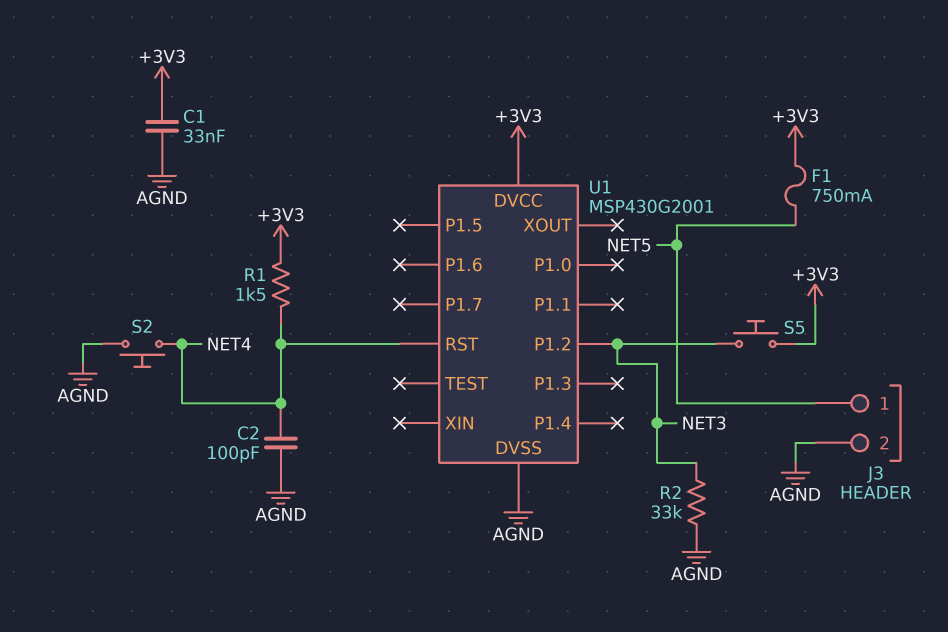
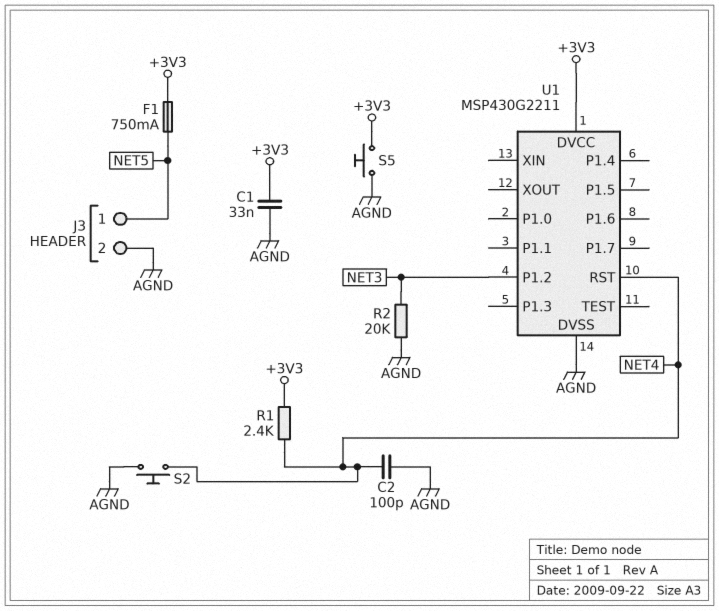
R1: 1.5k (+3V3, NET4) -> 2.4k (+3V3, NET4)
R2: 33k (AGND, NET3) -> 20k (AGND, NET3)
S5: button (+3V3, NET3) -> button (+3V3, AGND)
U1: MSP430G2001 -> MSP430G2211

